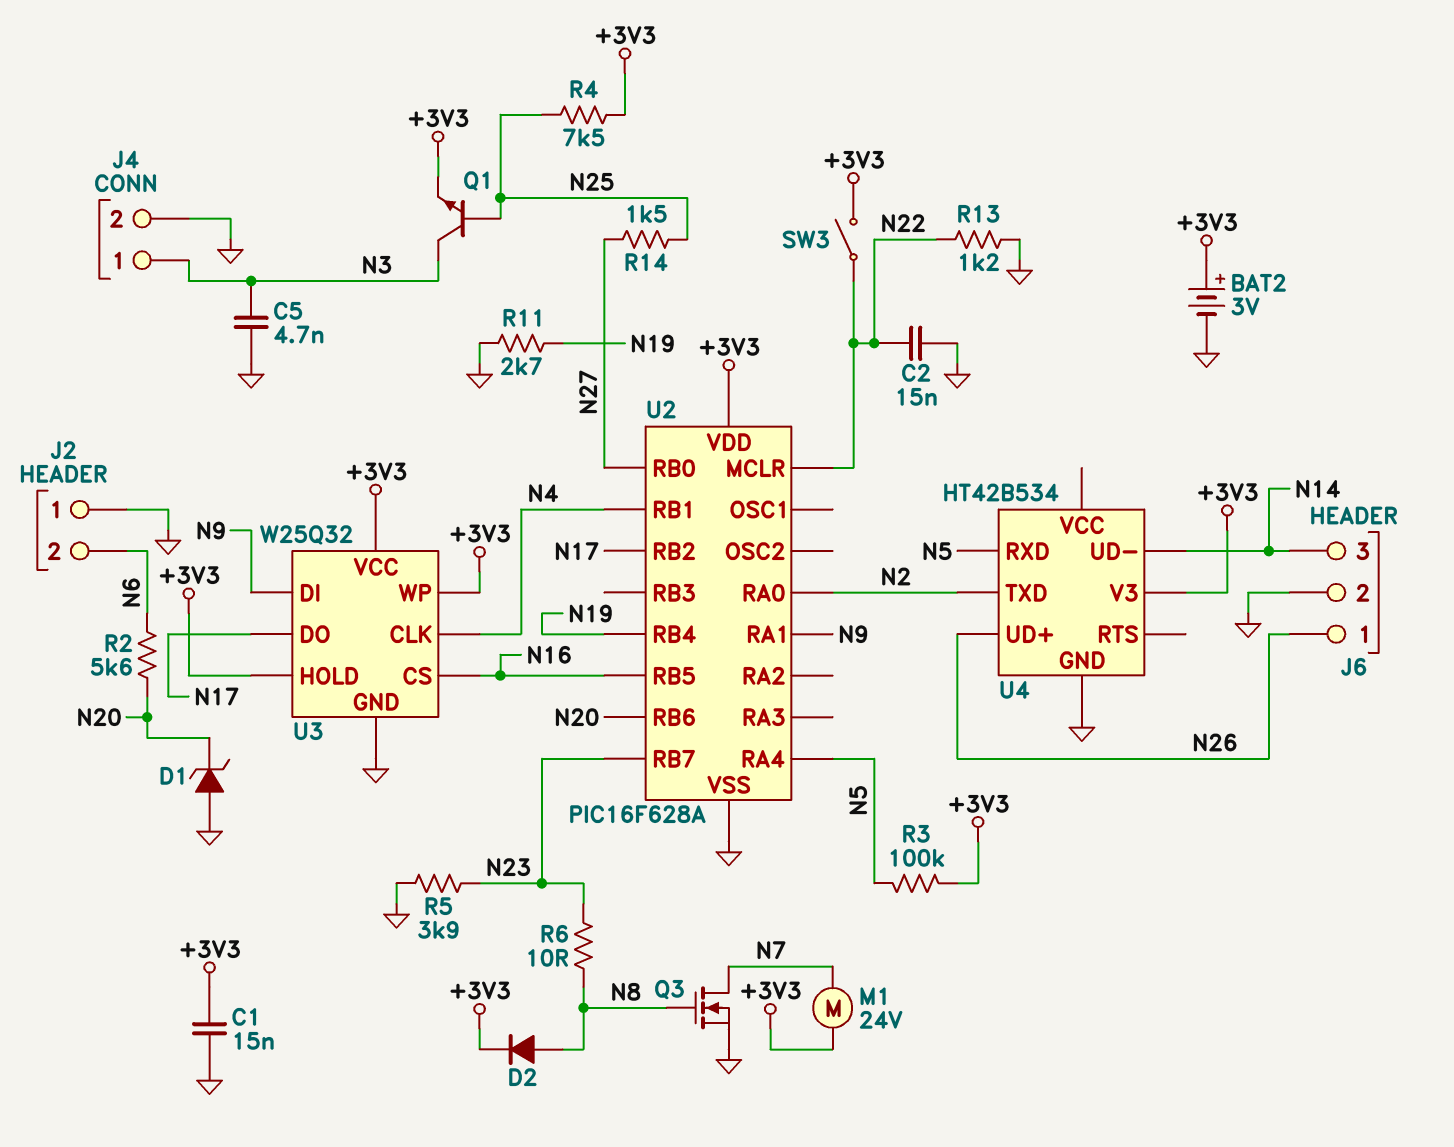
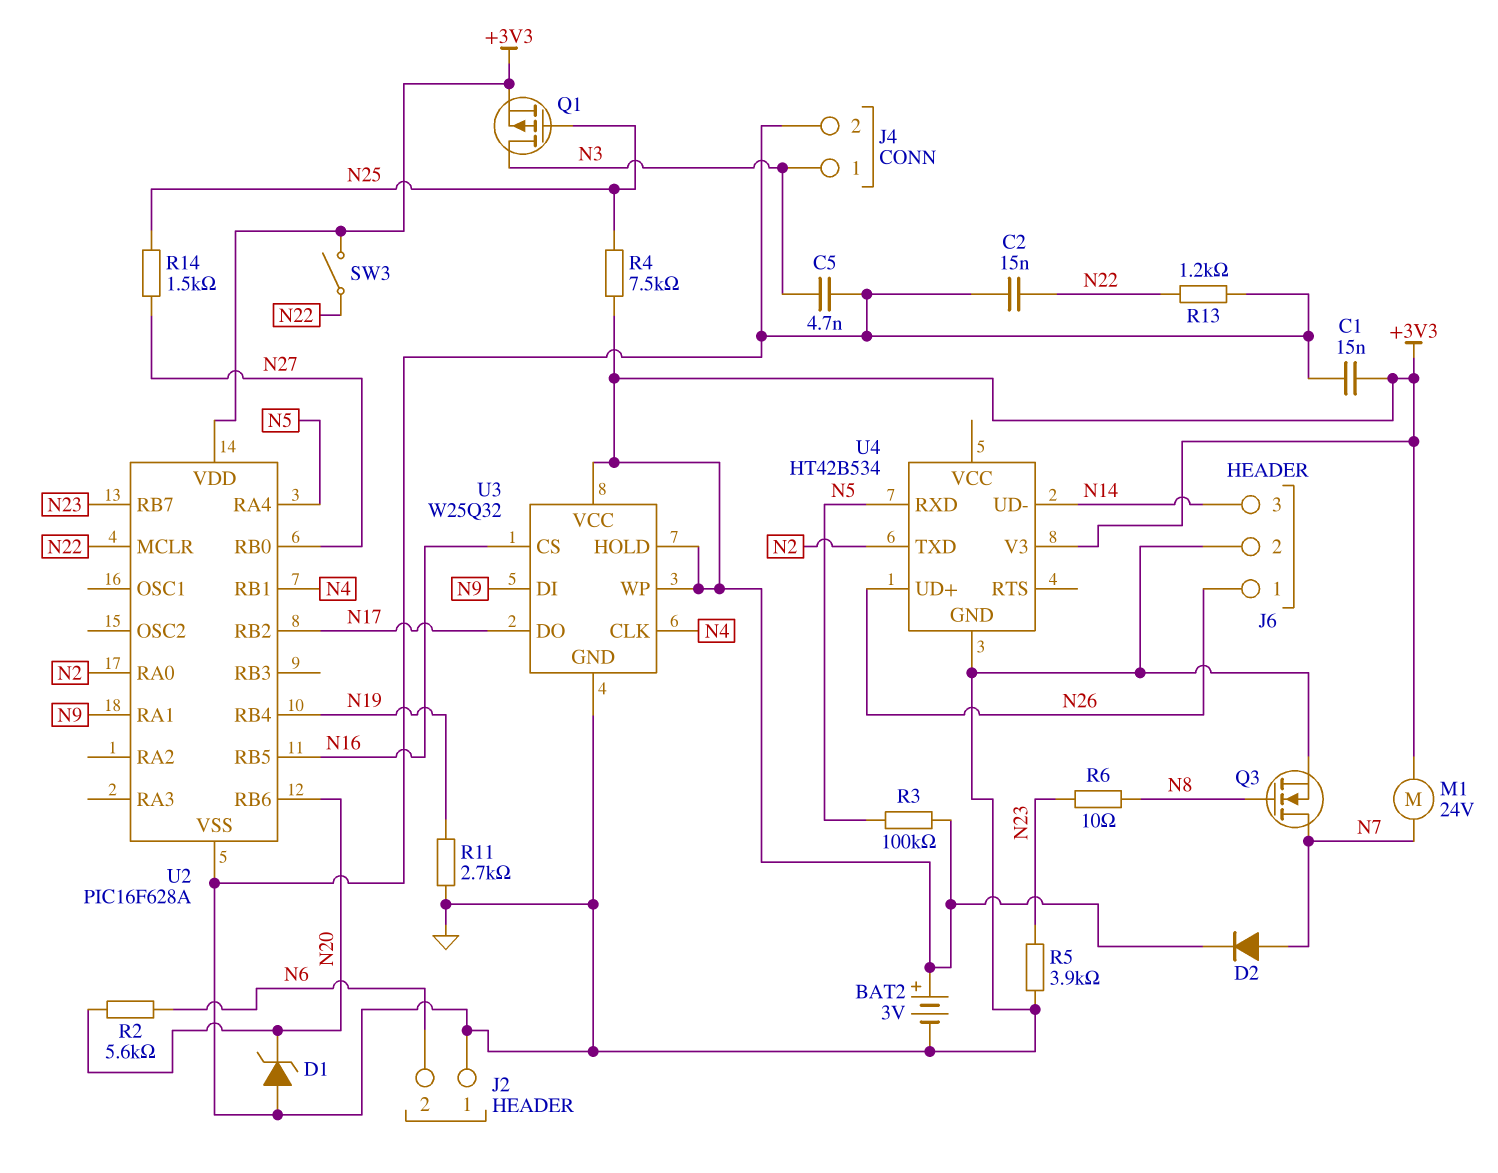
D2: diode (A N8, K +3V3) -> diode (A N7, K +3V3)
Q1: NPN (B N25, C N3, E +3V3) -> PMOS (G N25, D N3, S +3V3)

